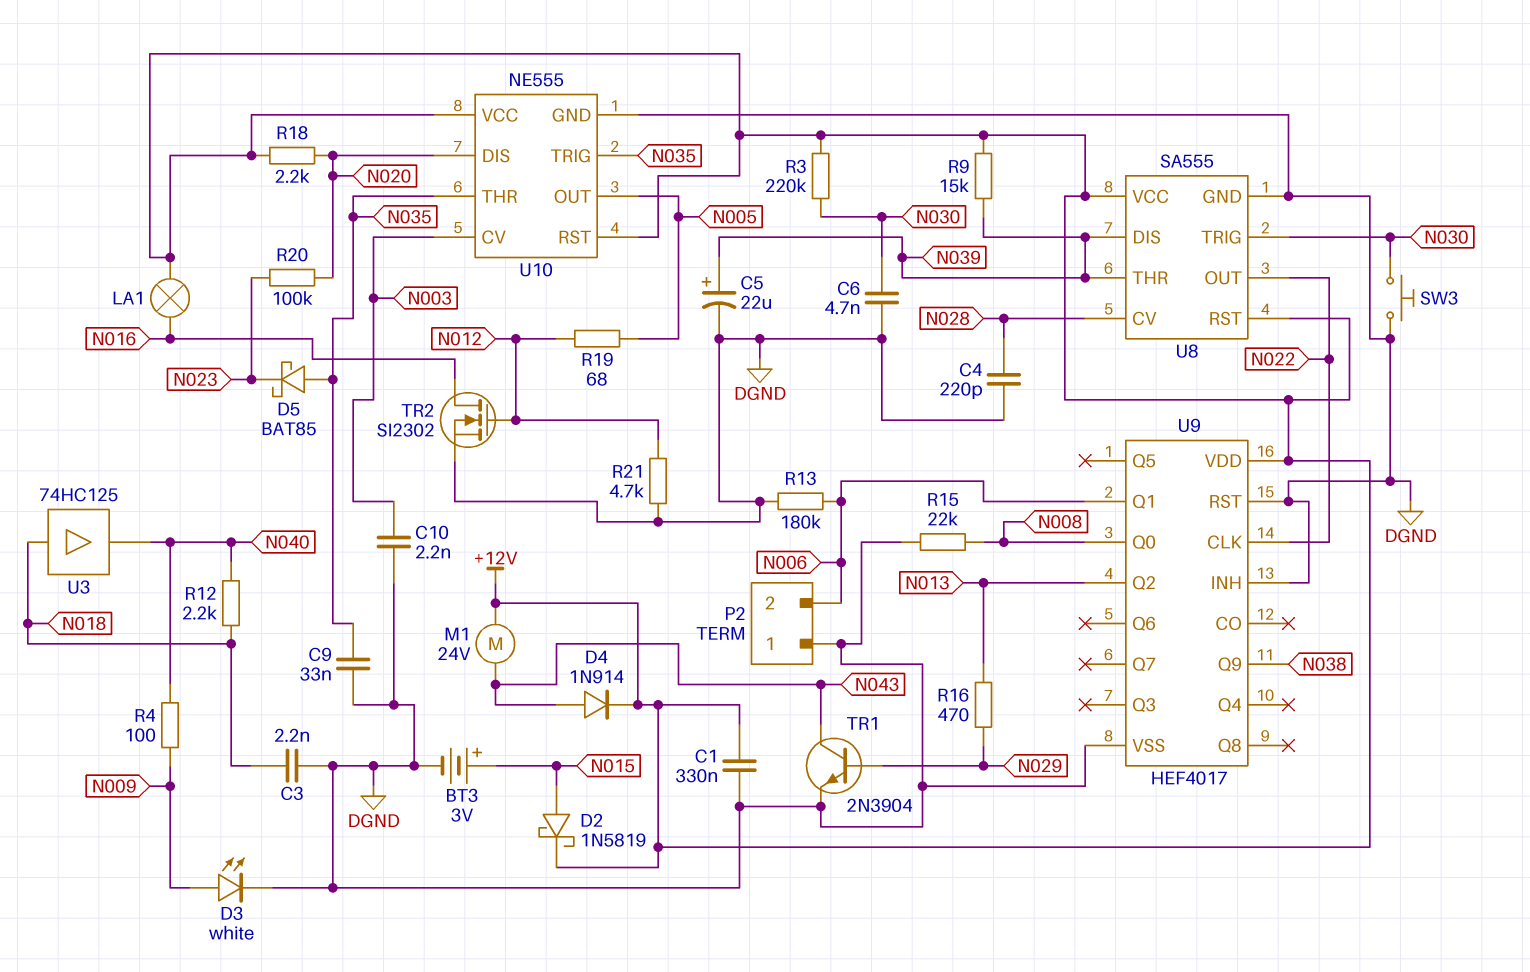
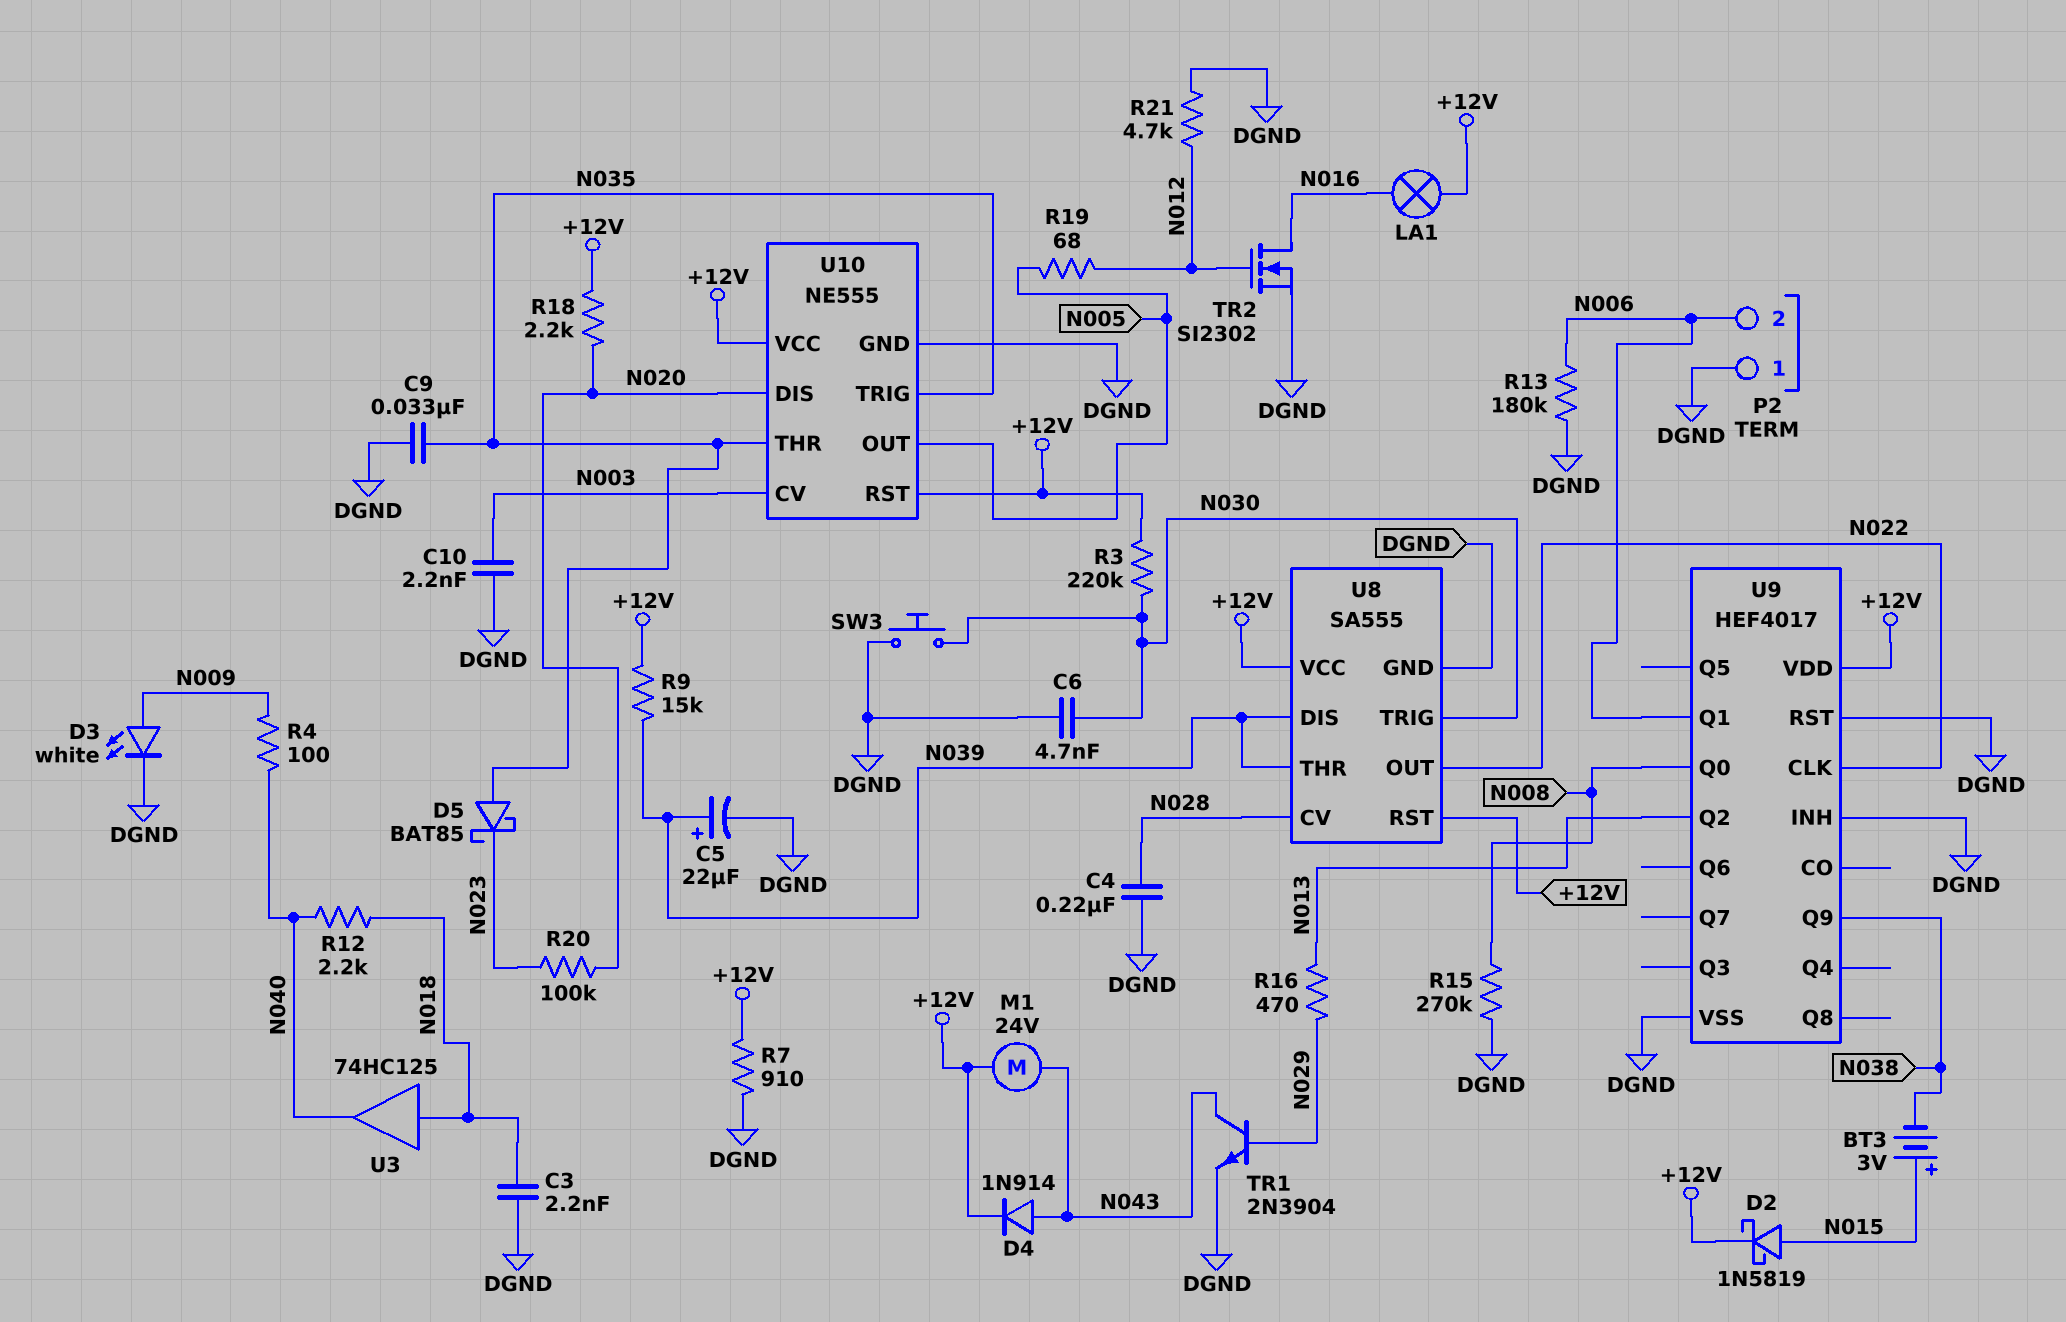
BT3: 3V (plus N015, minus DGND) -> 3V (plus N015, minus N038)
C1: 330nF (+12V, DGND) -> none
C4: 220pF (DGND, N028) -> 220nF (DGND, N028)
R7: none -> 910 (+12V, DGND)
R15: 22k (DGND, N008) -> 270k (DGND, N008)

